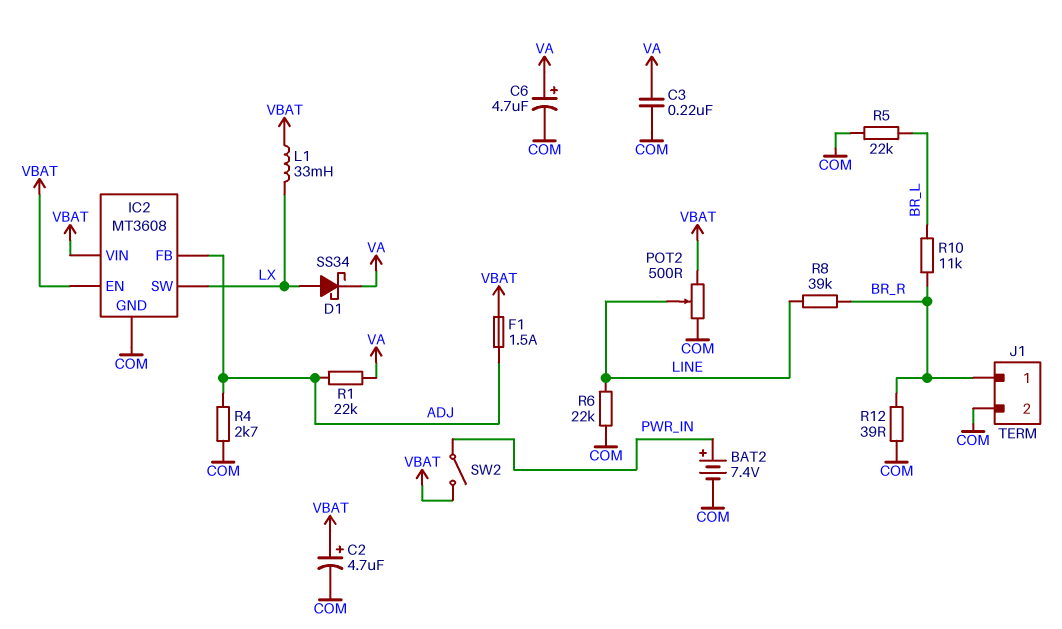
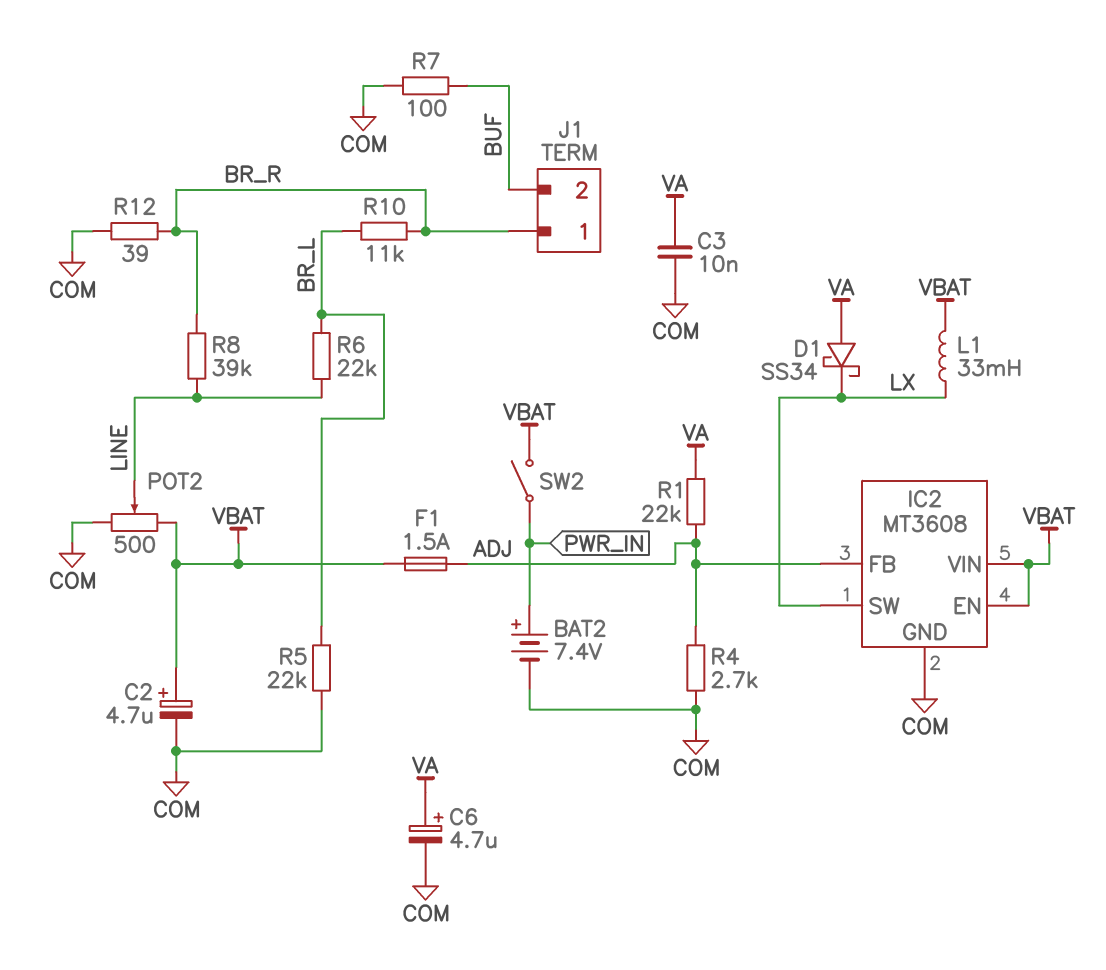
C3: 220nF (COM, VA) -> 10nF (COM, VA)
D1: schottky SS34 (A LX, K VA) -> schottky SS34 (A VA, K LX)
J1 pin 2: COM -> BUF
R6: 22k (COM, LINE) -> 22k (BR_L, LINE)
R7: none -> 100 (BUF, COM)

